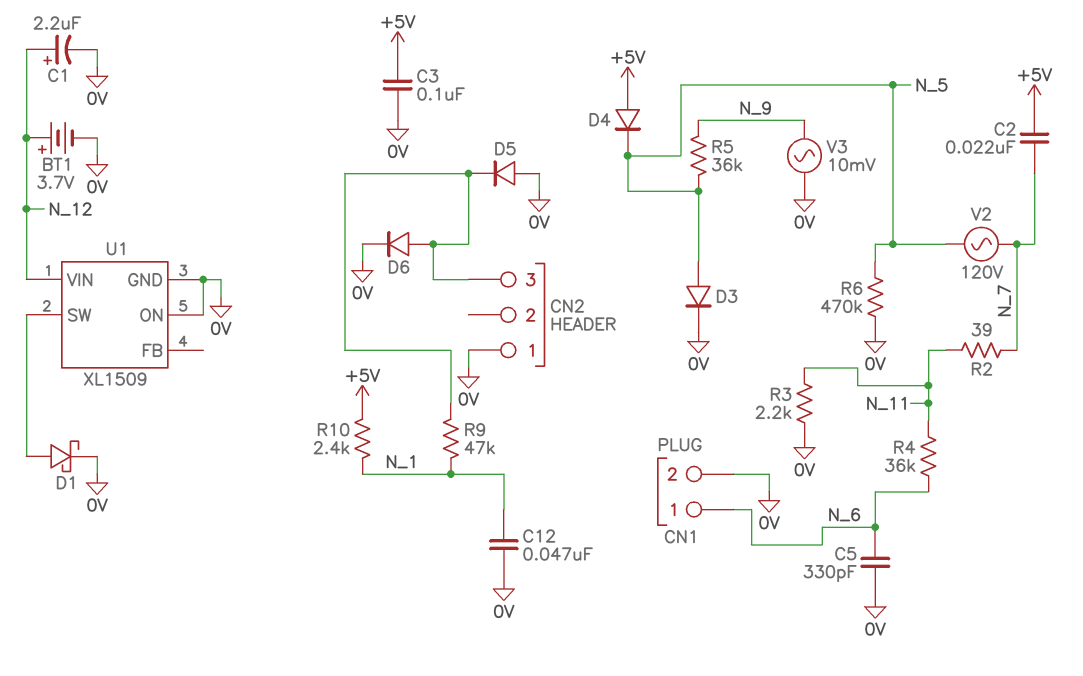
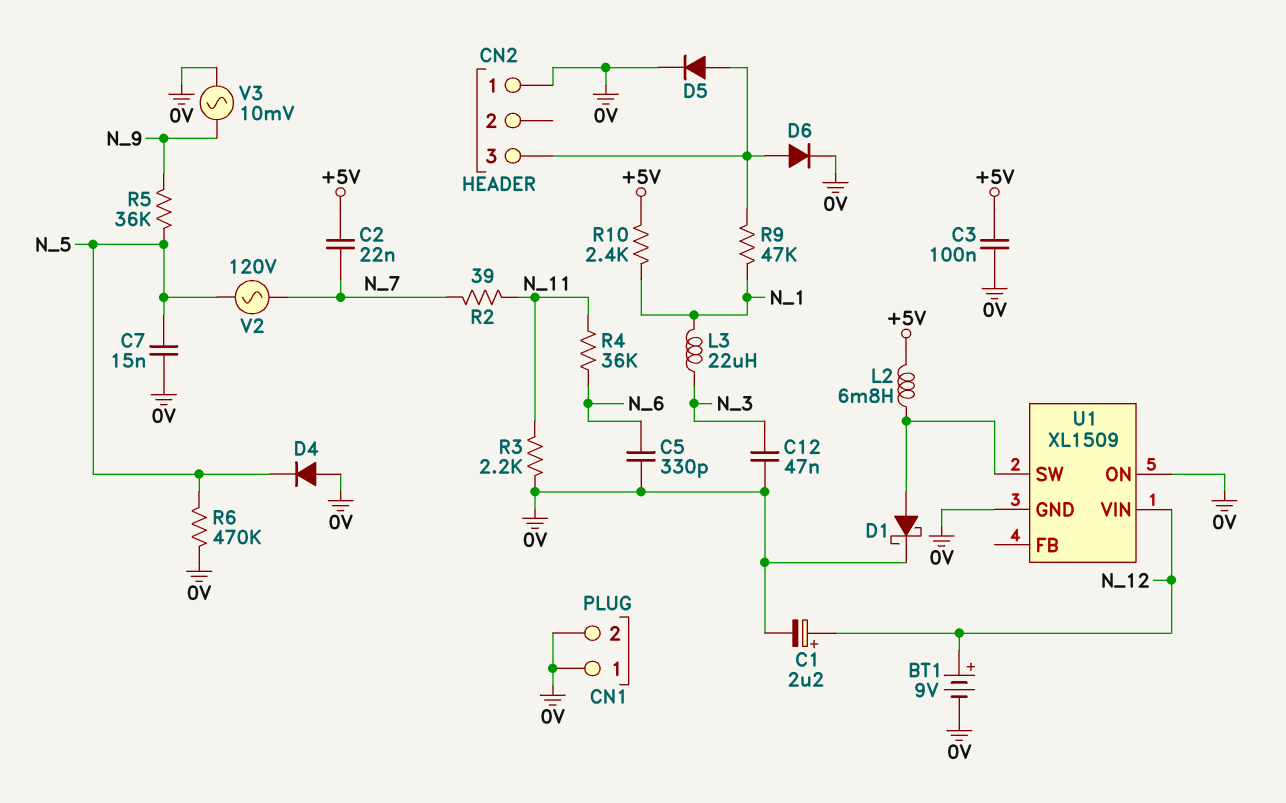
BT1: 3.7V (plus N_12, minus 0V) -> 9V (plus N_12, minus 0V)
C7: none -> 15nF (0V, N_5)
C12: 47nF (0V, N_1) -> 47nF (0V, N_3)
CN1 pin 1: N_6 -> 0V
D3: diode (A N_5, K 0V) -> none
D4: diode (A +5V, K N_5) -> diode (A 0V, K N_5)
D5: diode (A 0V, K CN2/3) -> diode (A CN2/3, K 0V)
L2: none -> 6.8mH (+5V, U1/SW)
L3: none -> 22uH (N_1, N_3)

